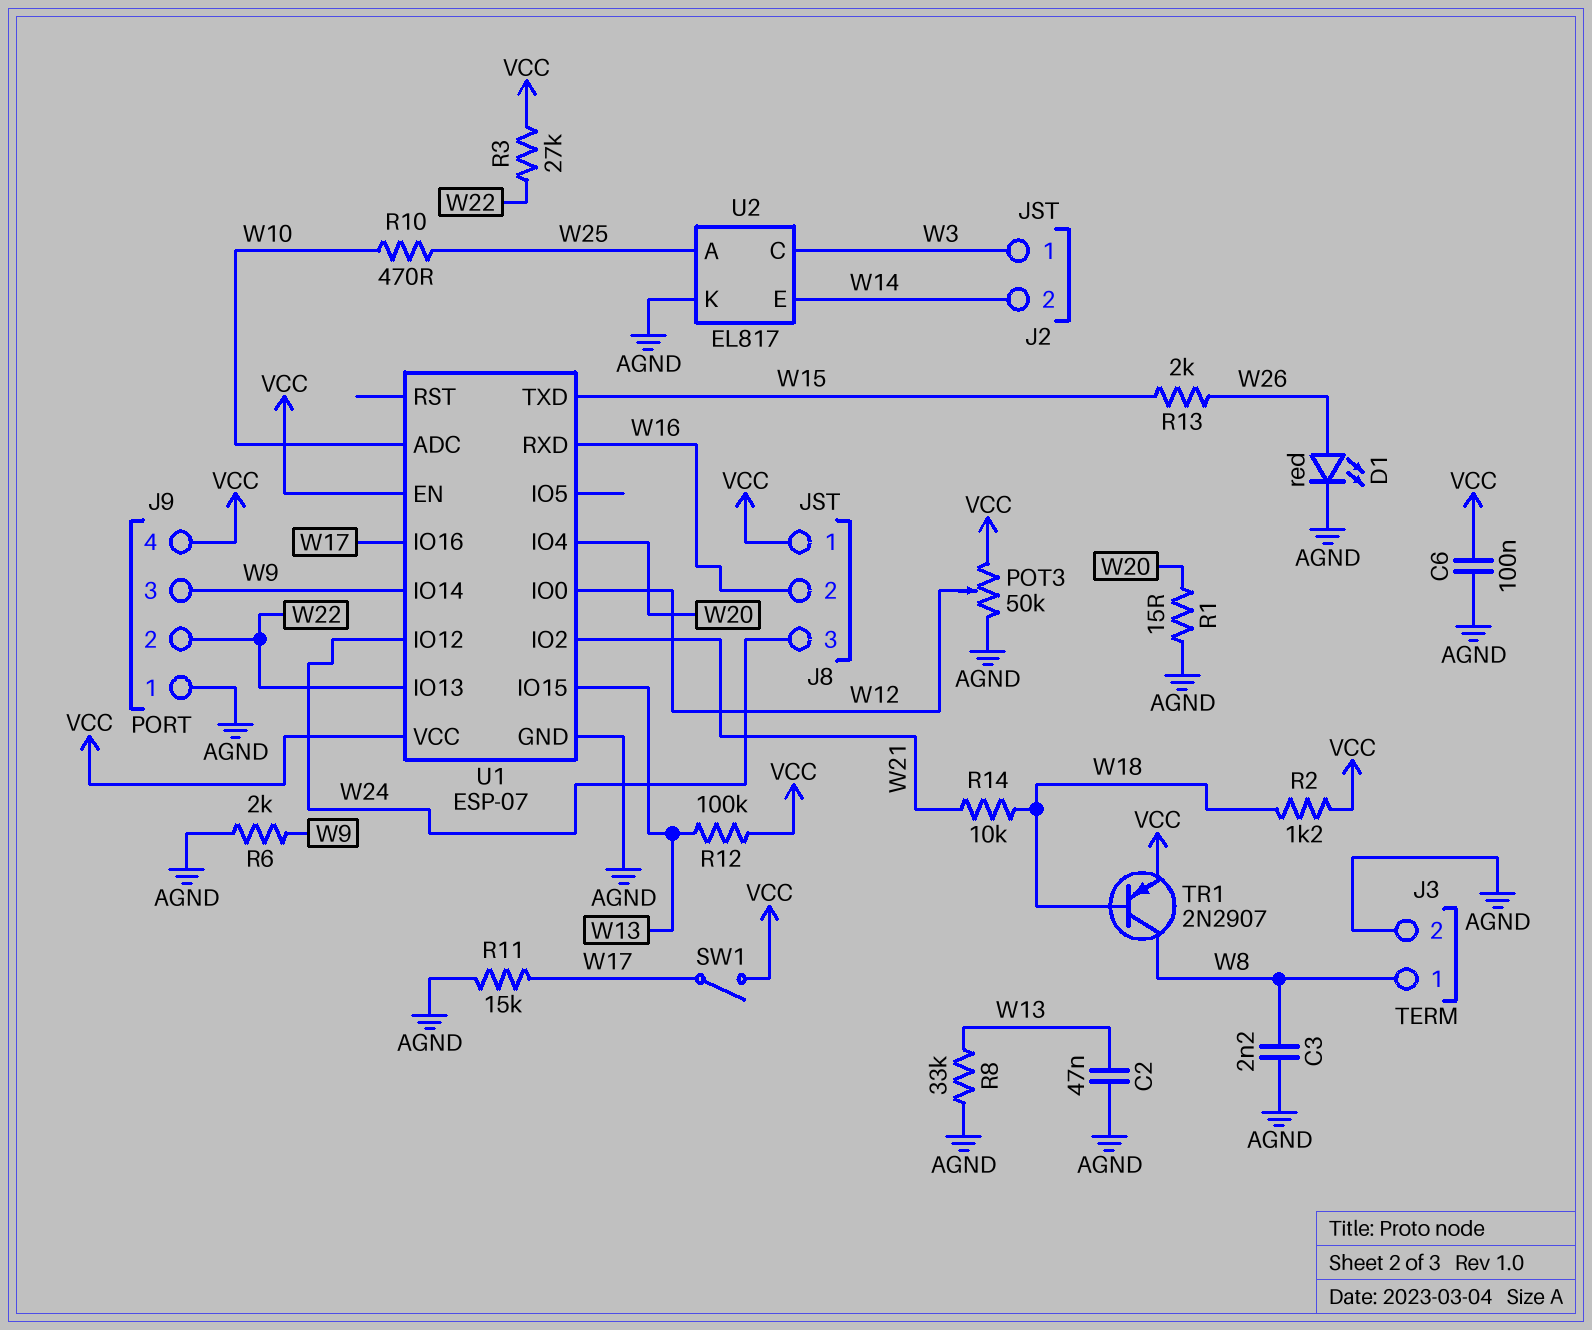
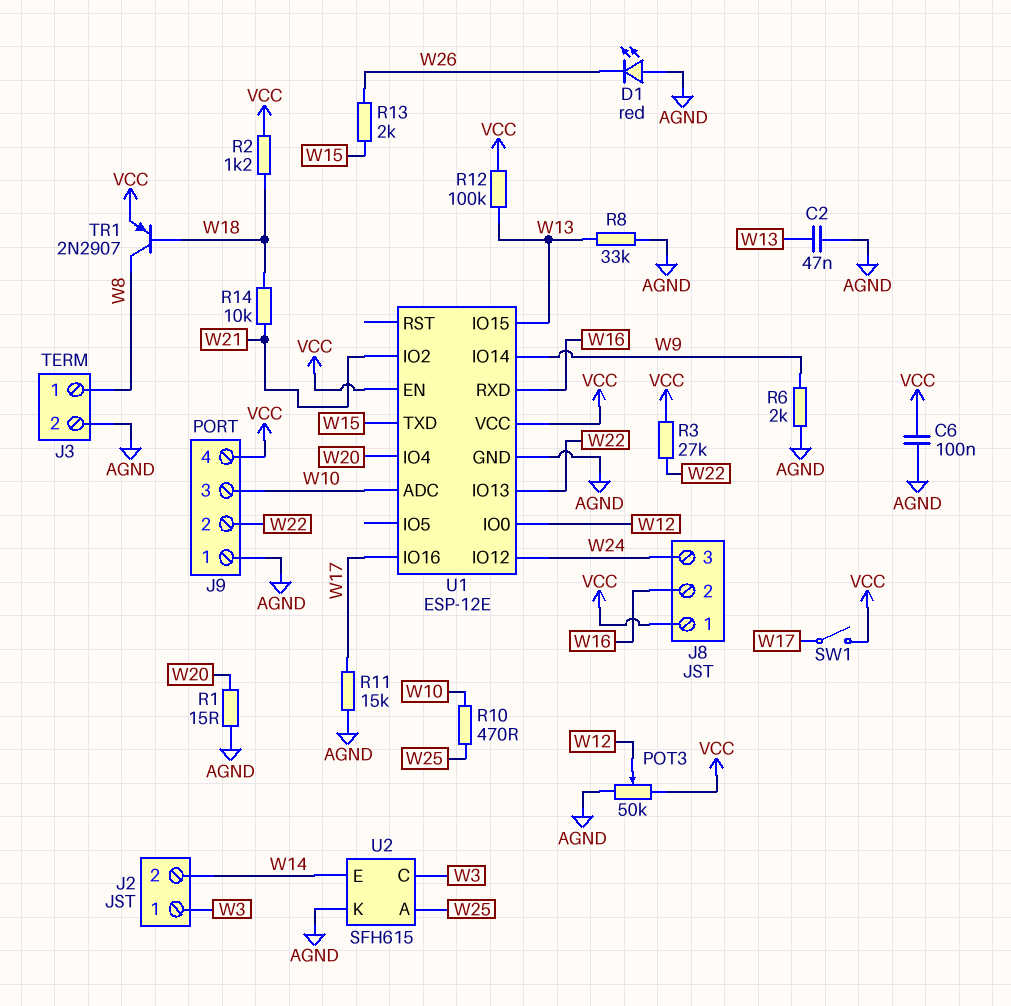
C3: 2.2nF (AGND, W8) -> none
D1: LED red (A W26, K AGND) -> LED red (A AGND, K W26)
J9 pin 3: W9 -> W10
U1: ESP-07 -> ESP-12E
U2: EL817 -> SFH615

